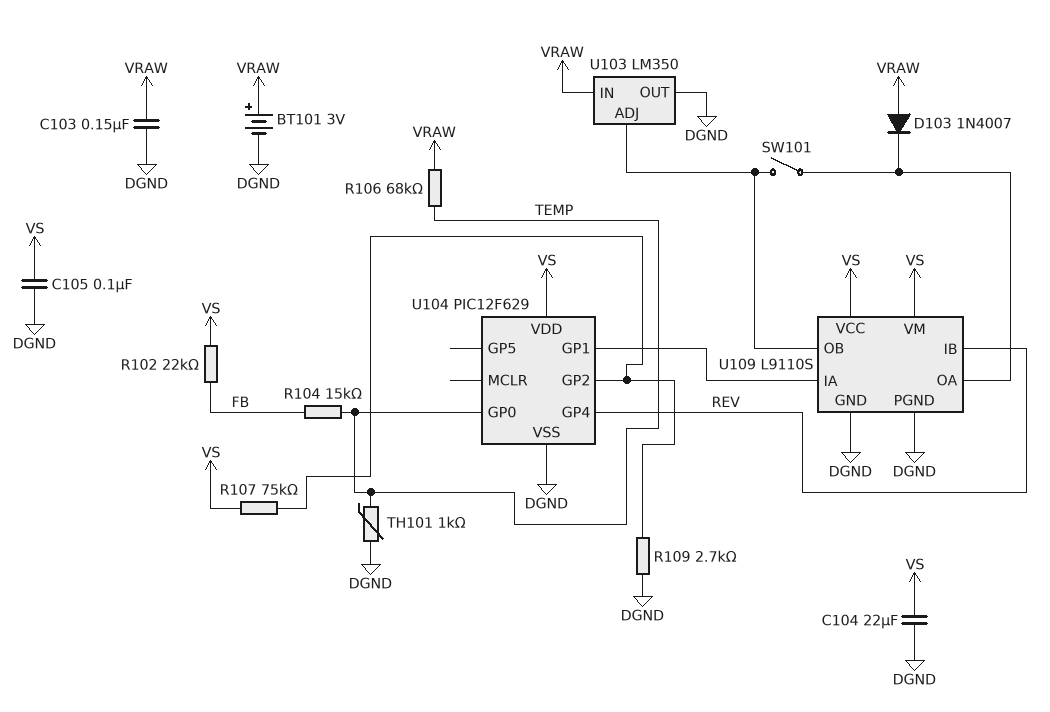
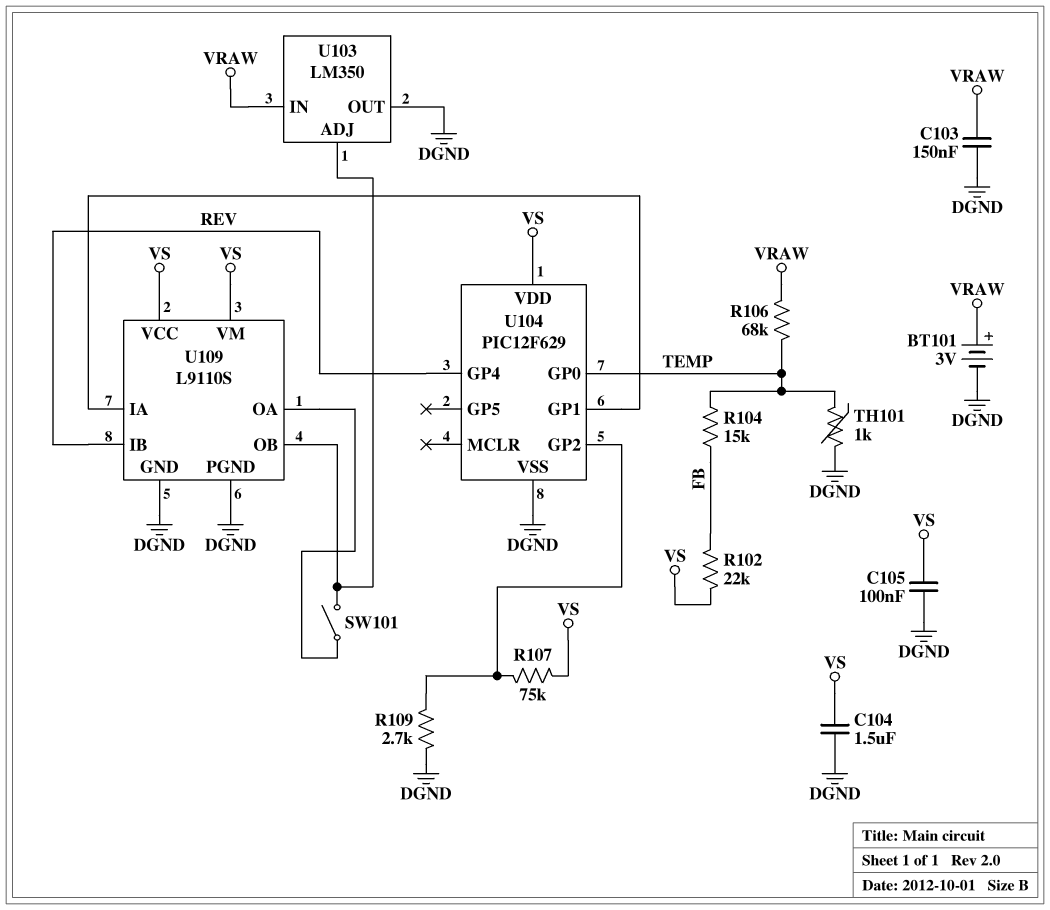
C104: 22uF (DGND, VS) -> 1.5uF (DGND, VS)
D103: diode 1N4007 (A VRAW, K U109/OA) -> none

